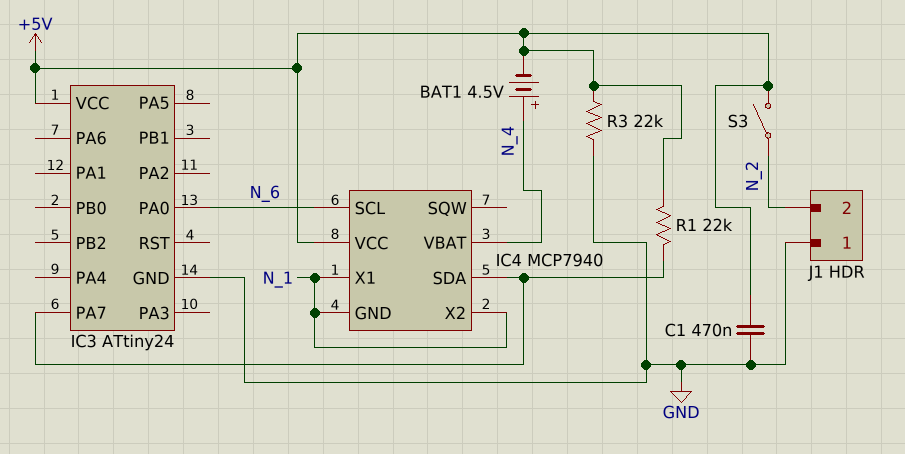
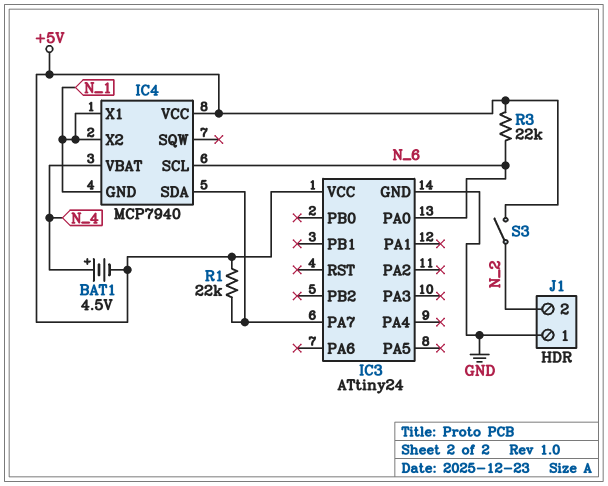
C1: 470nF (+5V, GND) -> none
R3: 22k (+5V, GND) -> 22k (+5V, N_6)

